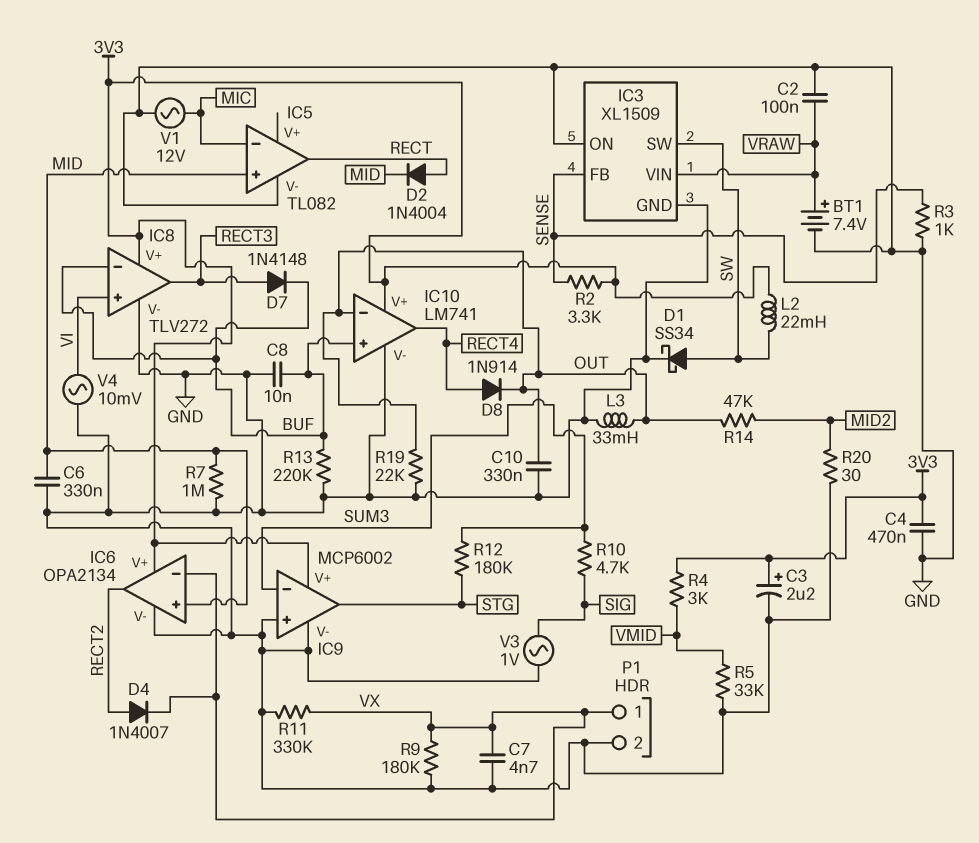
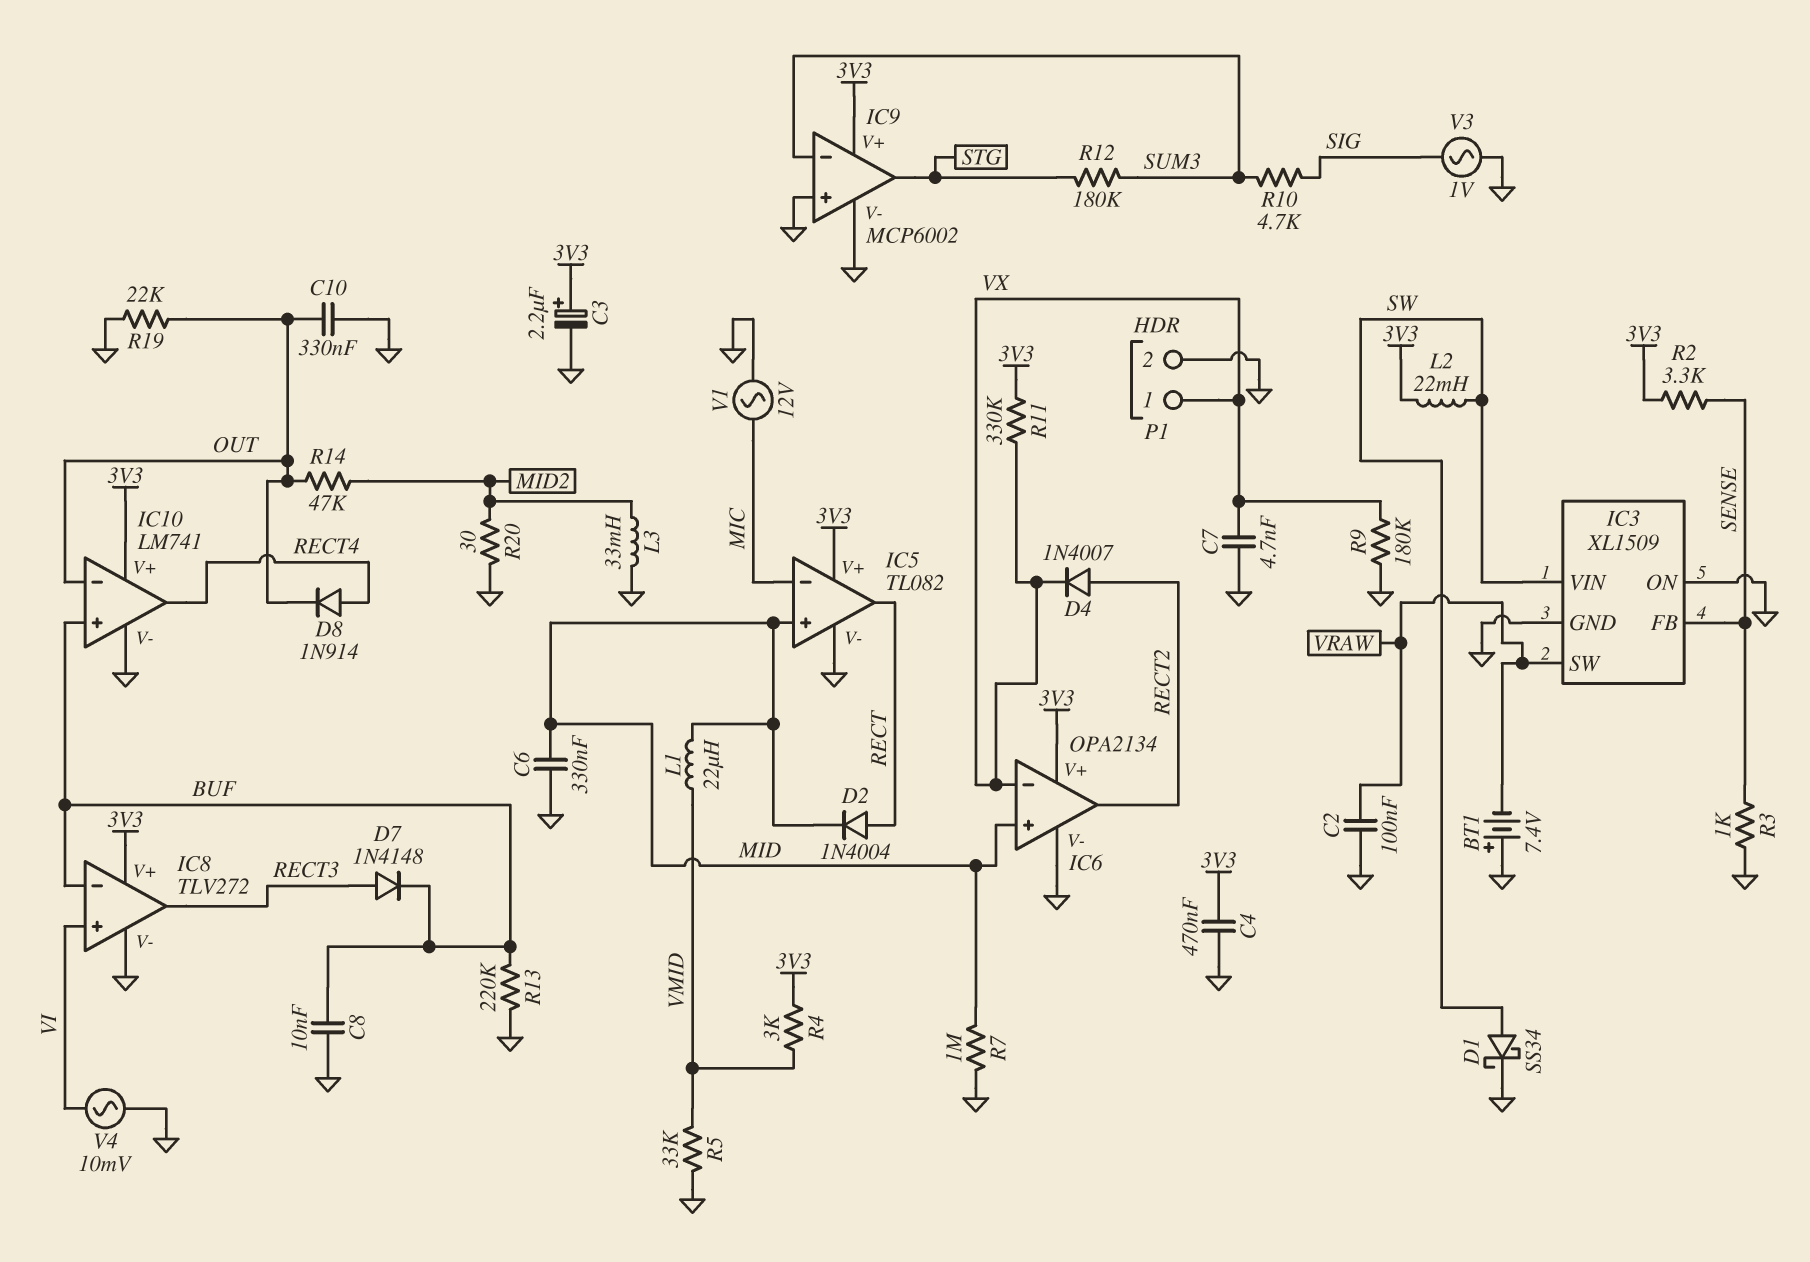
BT1: 7.4V (plus VRAW, minus GND) -> 7.4V (plus GND, minus VRAW)
IC3 pin SW: SW -> VRAW
IC3 pin VIN: VRAW -> SW
IC5 pin V+: none -> 3V3
L1: none -> 22uH (MID, VMID)
L3: 33mH (GND, OUT) -> 33mH (GND, MID2)
R11: 330k (GND, VX) -> 330k (3V3, VX)

